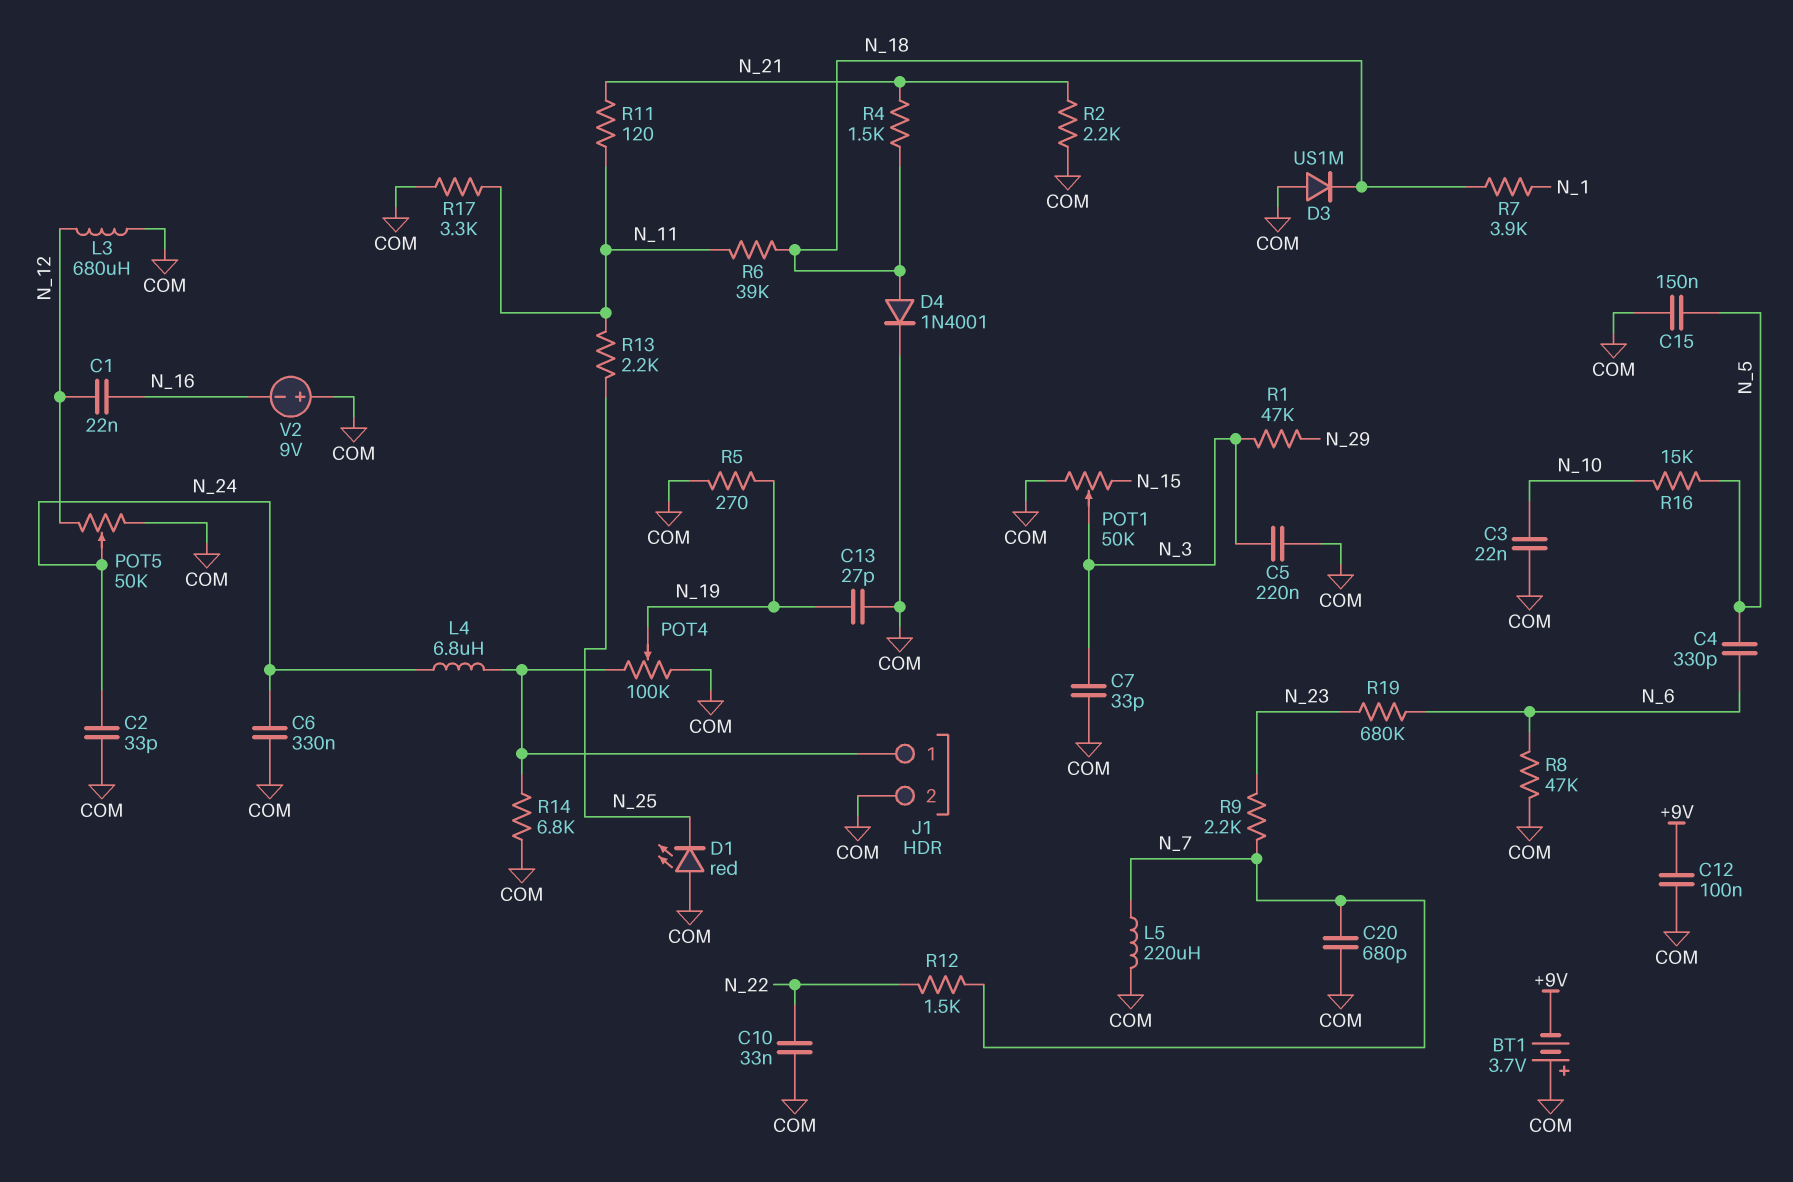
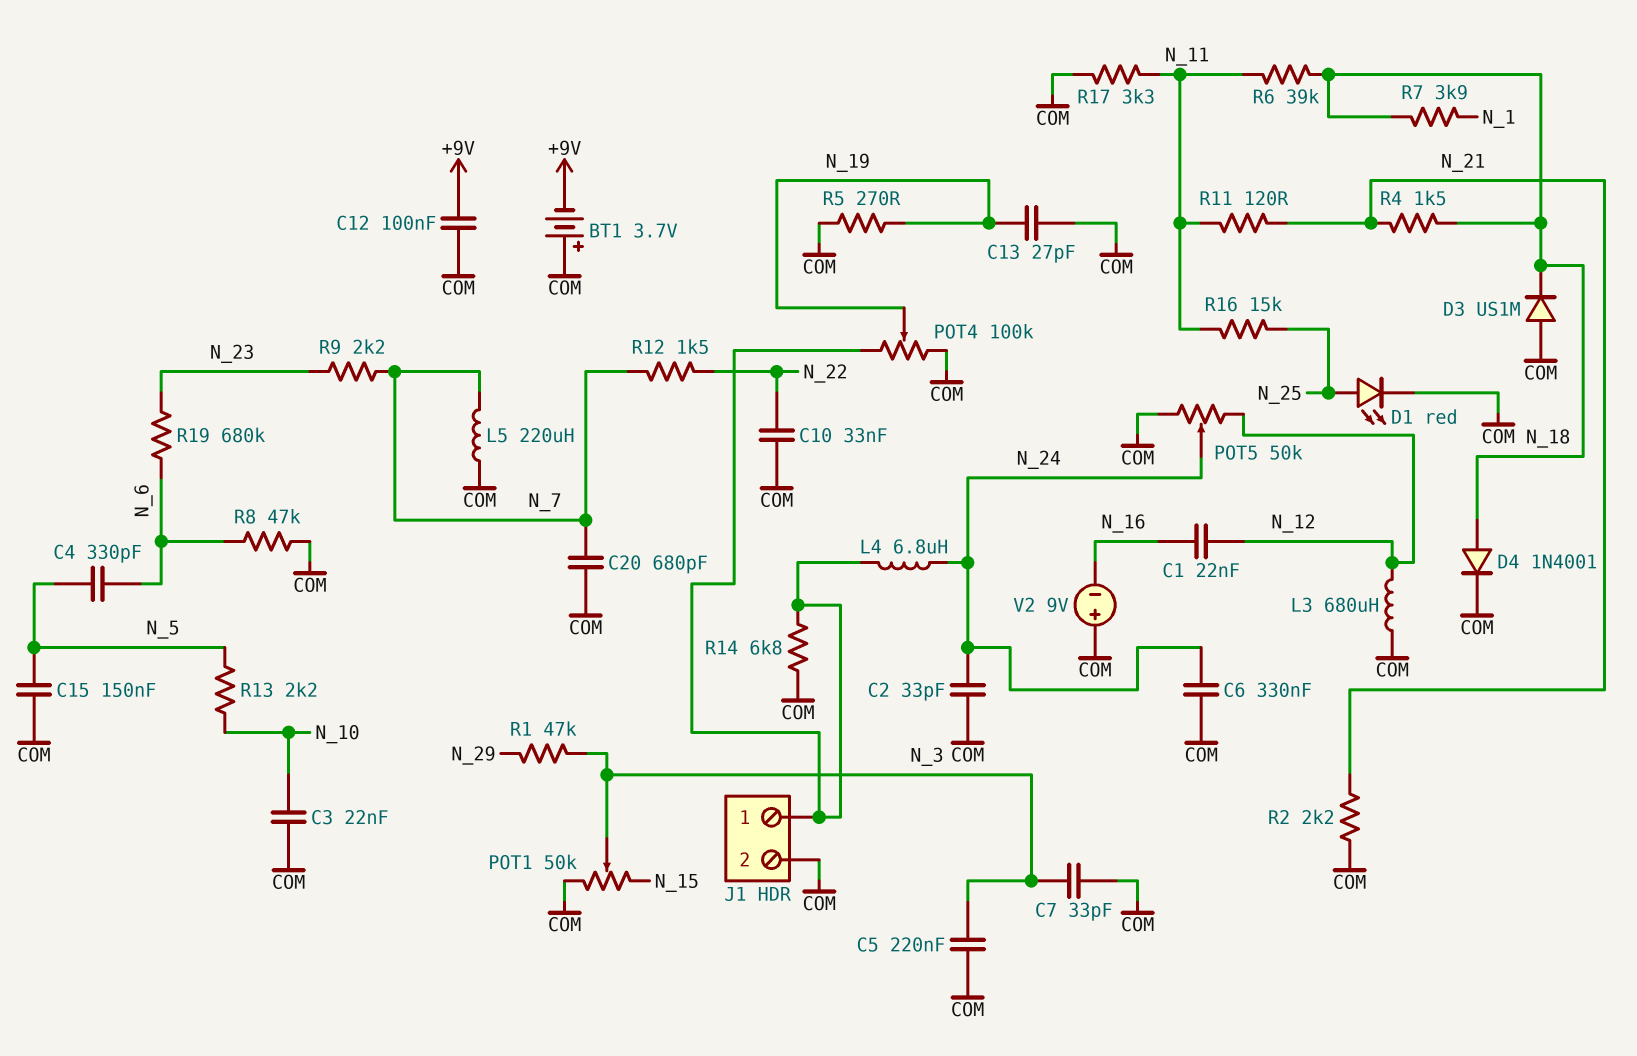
D1: LED red (A COM, K N_25) -> LED red (A N_25, K COM)
R13: 2.2k (N_11, N_25) -> 2.2k (N_5, N_10)
R16: 15k (N_5, N_10) -> 15k (N_11, N_25)

